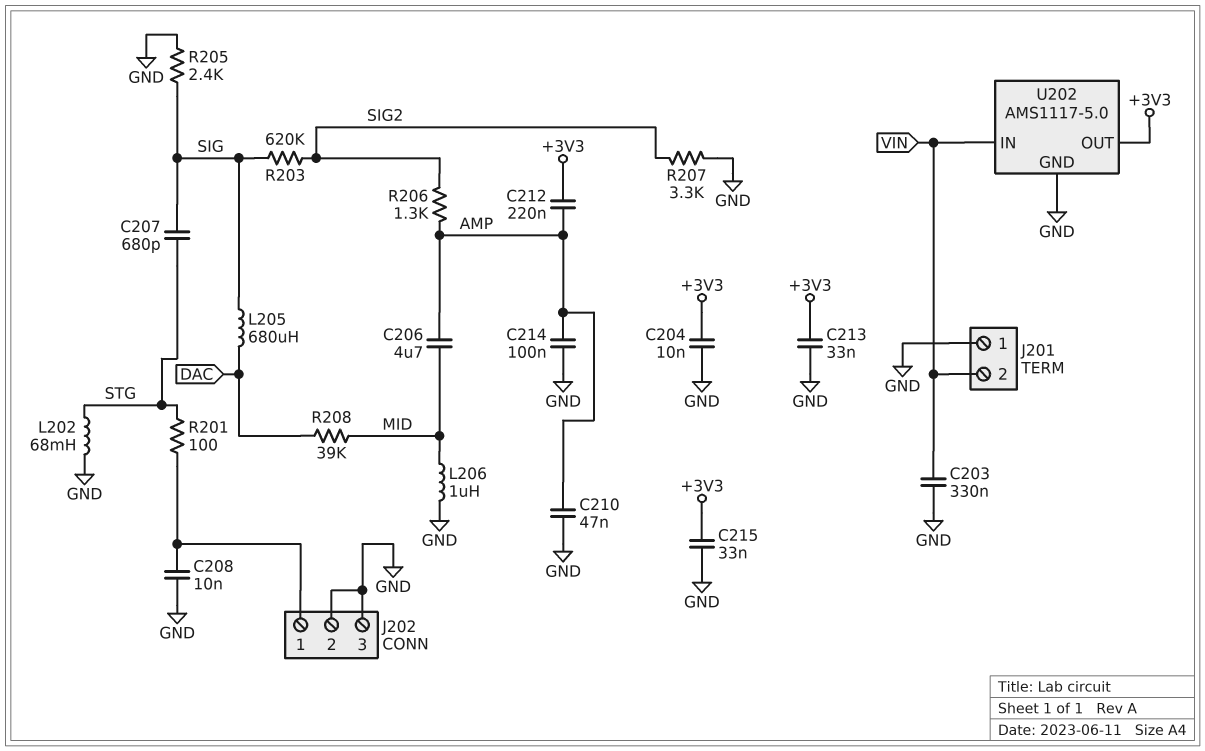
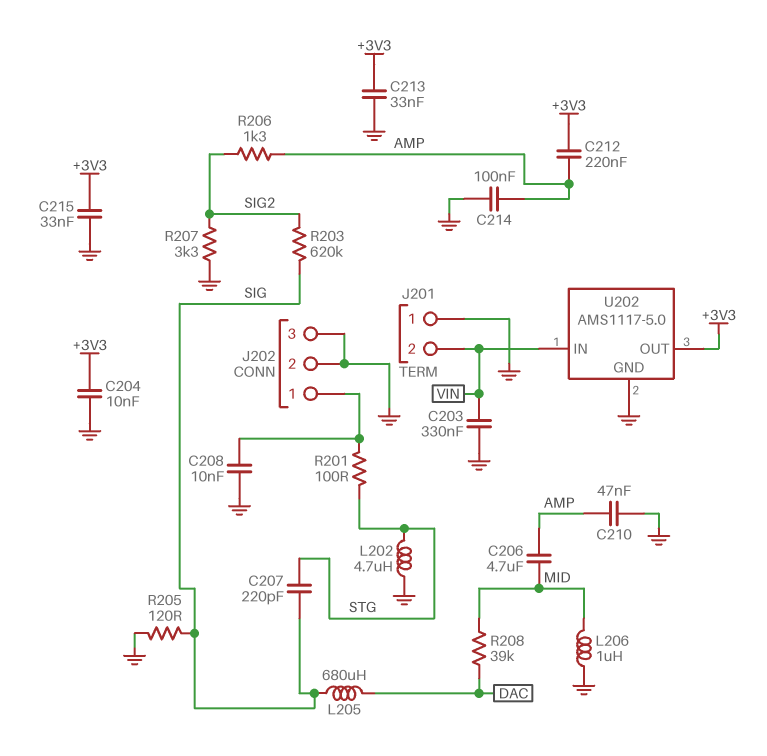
C207: 680pF (SIG, STG) -> 220pF (SIG, STG)
L202: 68mH (GND, STG) -> 4.7uH (GND, STG)
R205: 2.4k (GND, SIG) -> 120 (GND, SIG)

